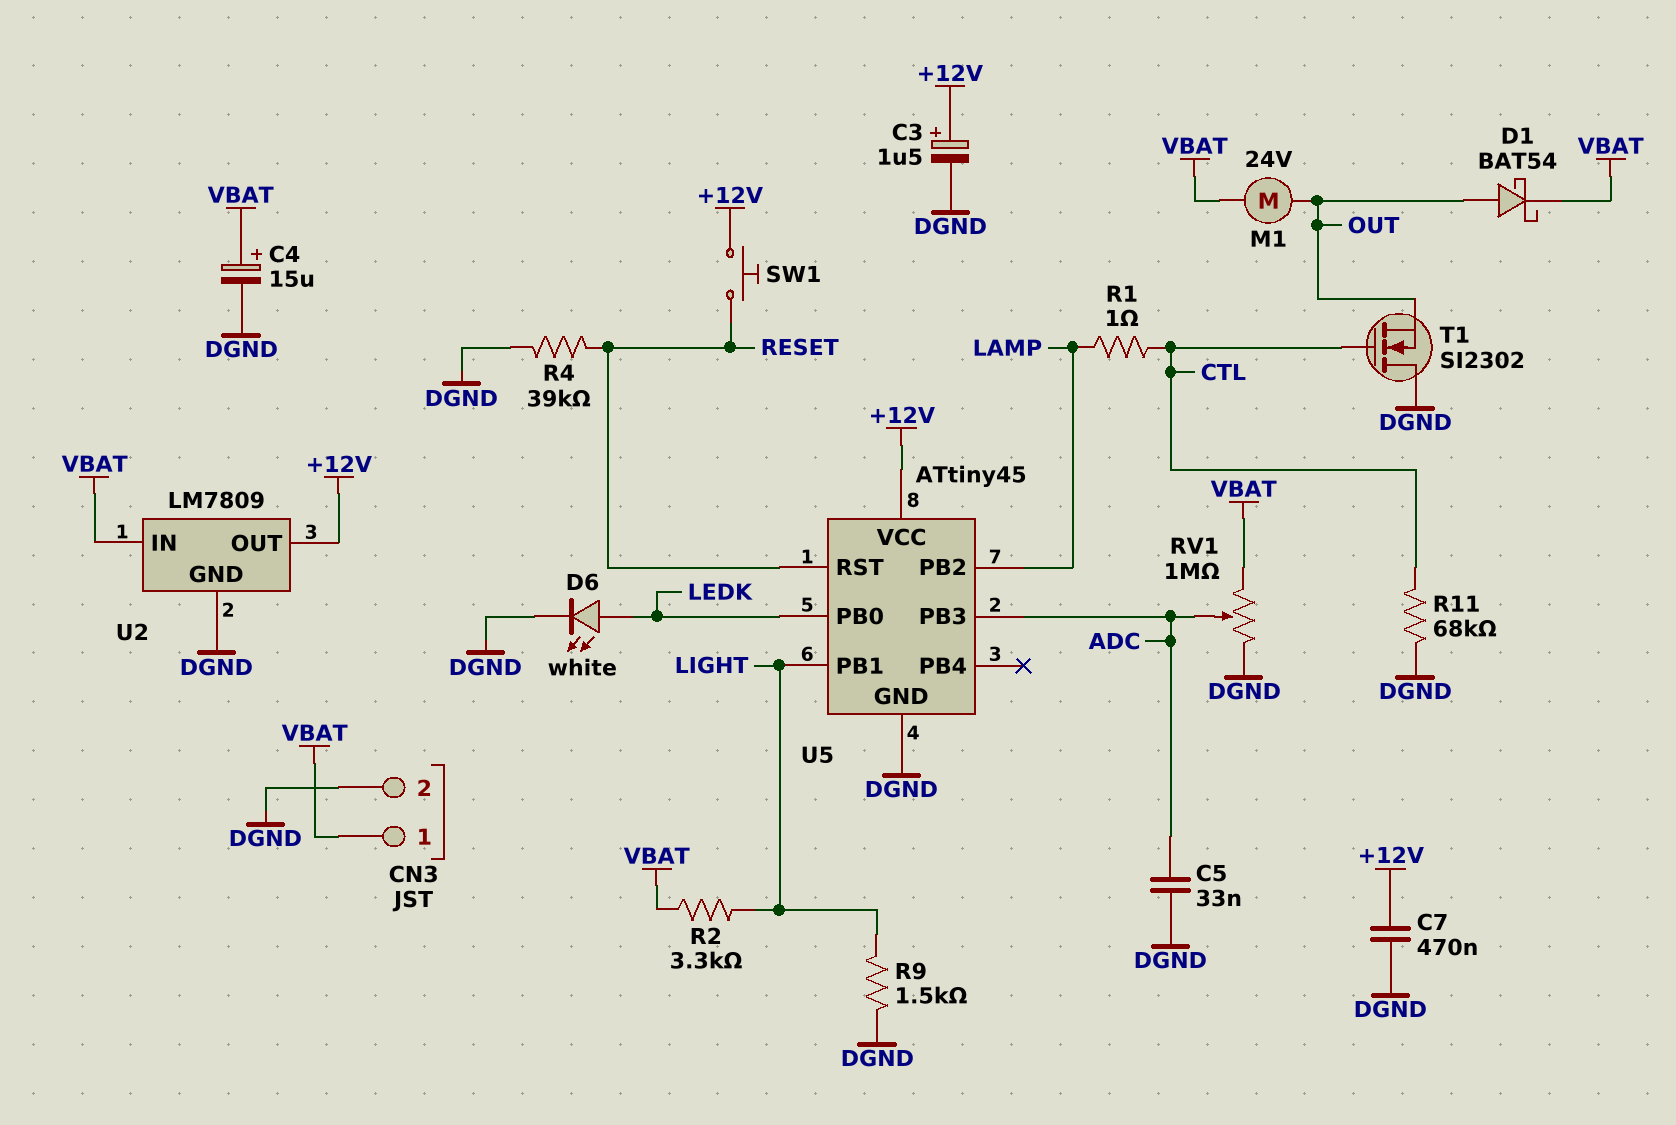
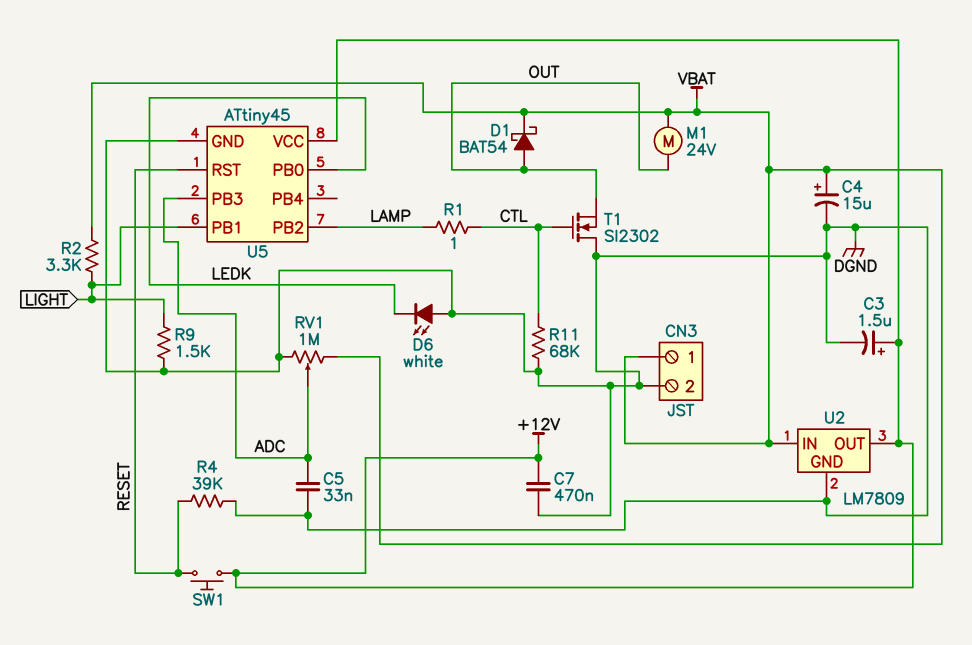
D6: LED white (A LEDK, K DGND) -> LED white (A DGND, K LEDK)

